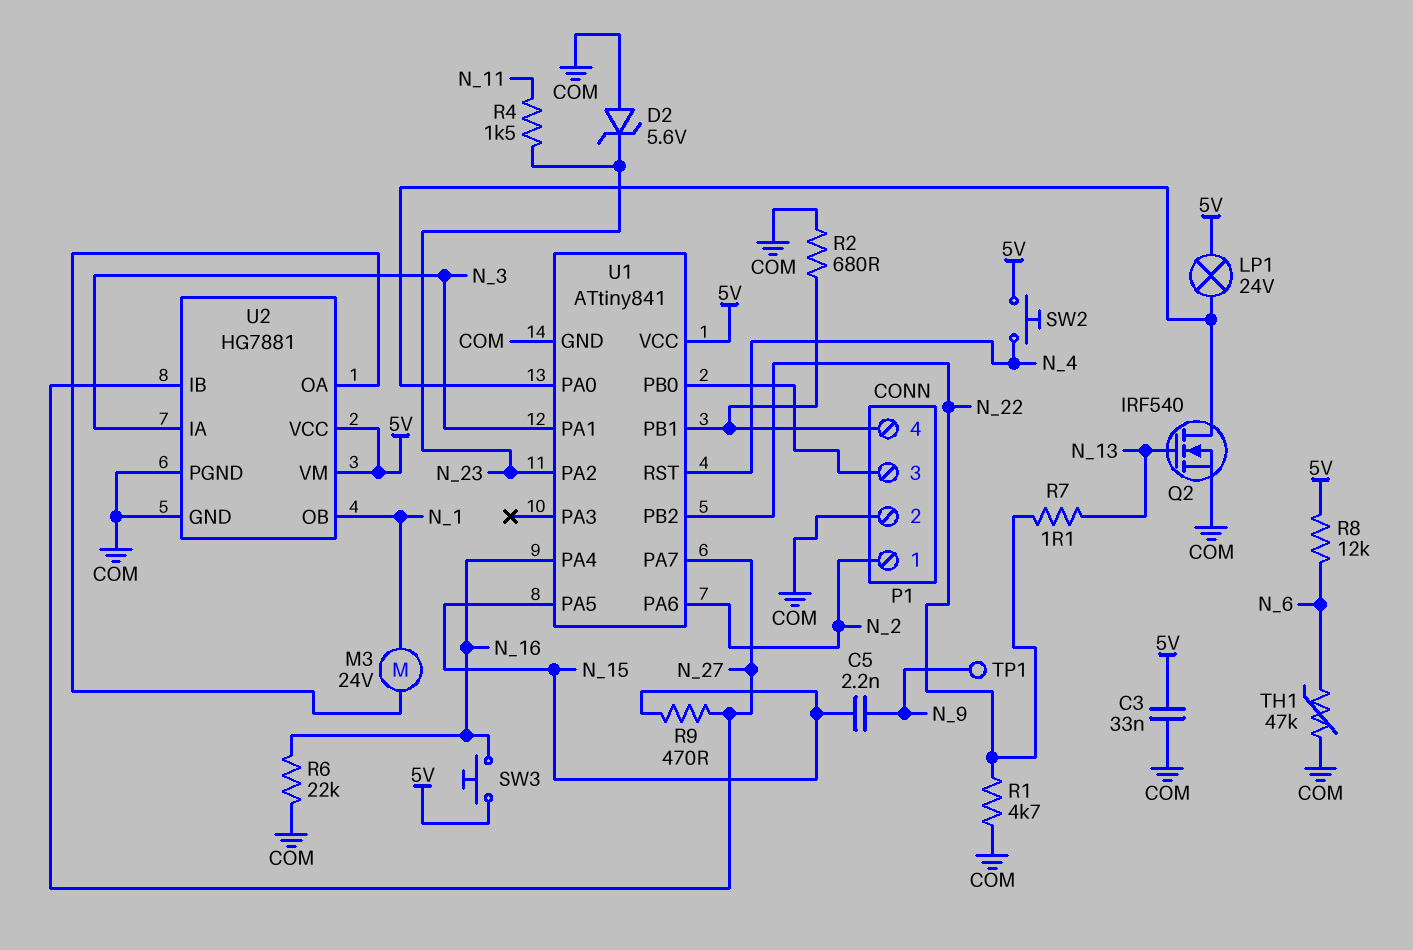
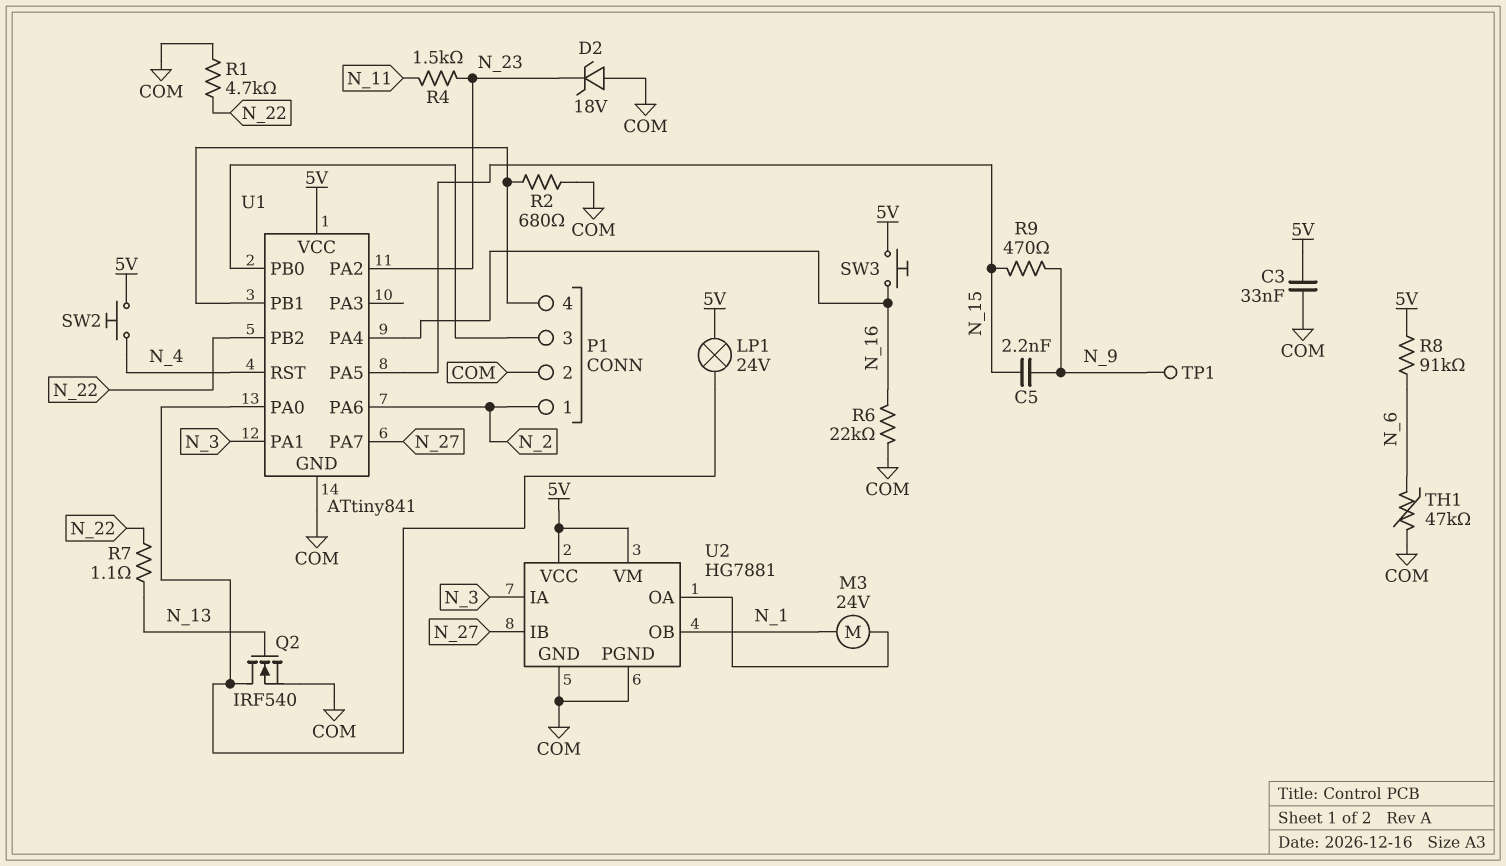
D2: zener 5.6V (A COM, K N_23) -> zener 18V (A COM, K N_23)
R8: 12k (5V, N_6) -> 91k (5V, N_6)
R9: 470 (N_15, N_27) -> 470 (N_9, N_15)

